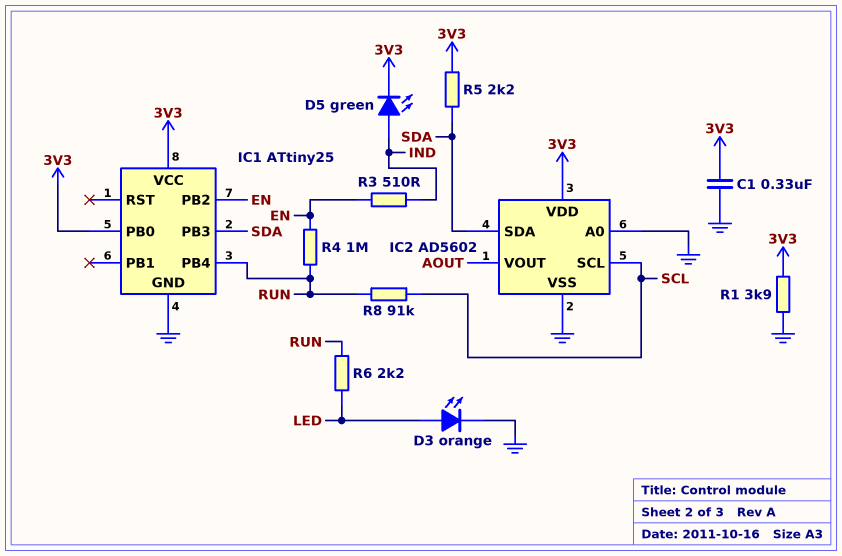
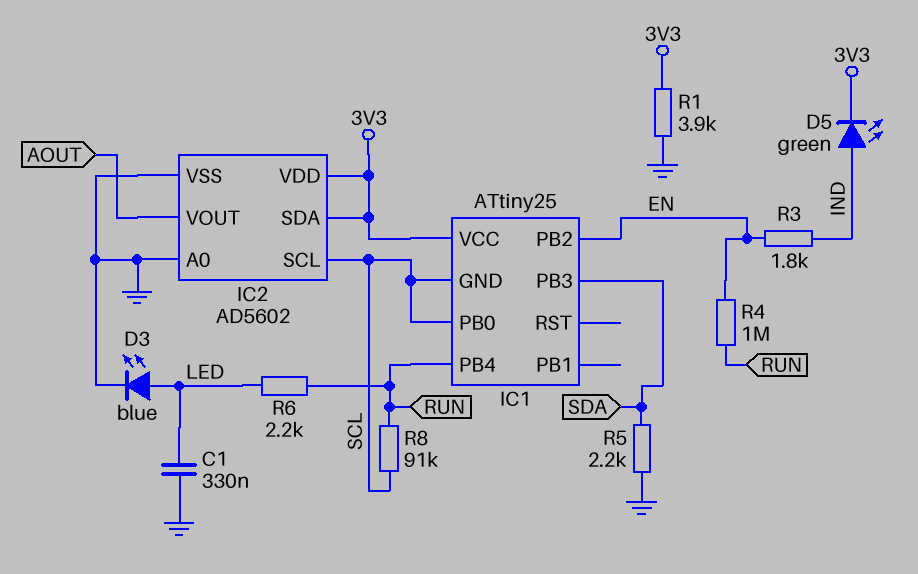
C1: 330nF (3V3, GND) -> 330nF (GND, LED)
D3: LED orange (A LED, K GND) -> LED blue (A LED, K GND)
IC1 pin GND: GND -> SCL
IC1 pin PB0: 3V3 -> SCL
IC2 pin SDA: SDA -> 3V3
R3: 510 (EN, IND) -> 1.8k (EN, IND)
R5: 2.2k (3V3, SDA) -> 2.2k (GND, SDA)

